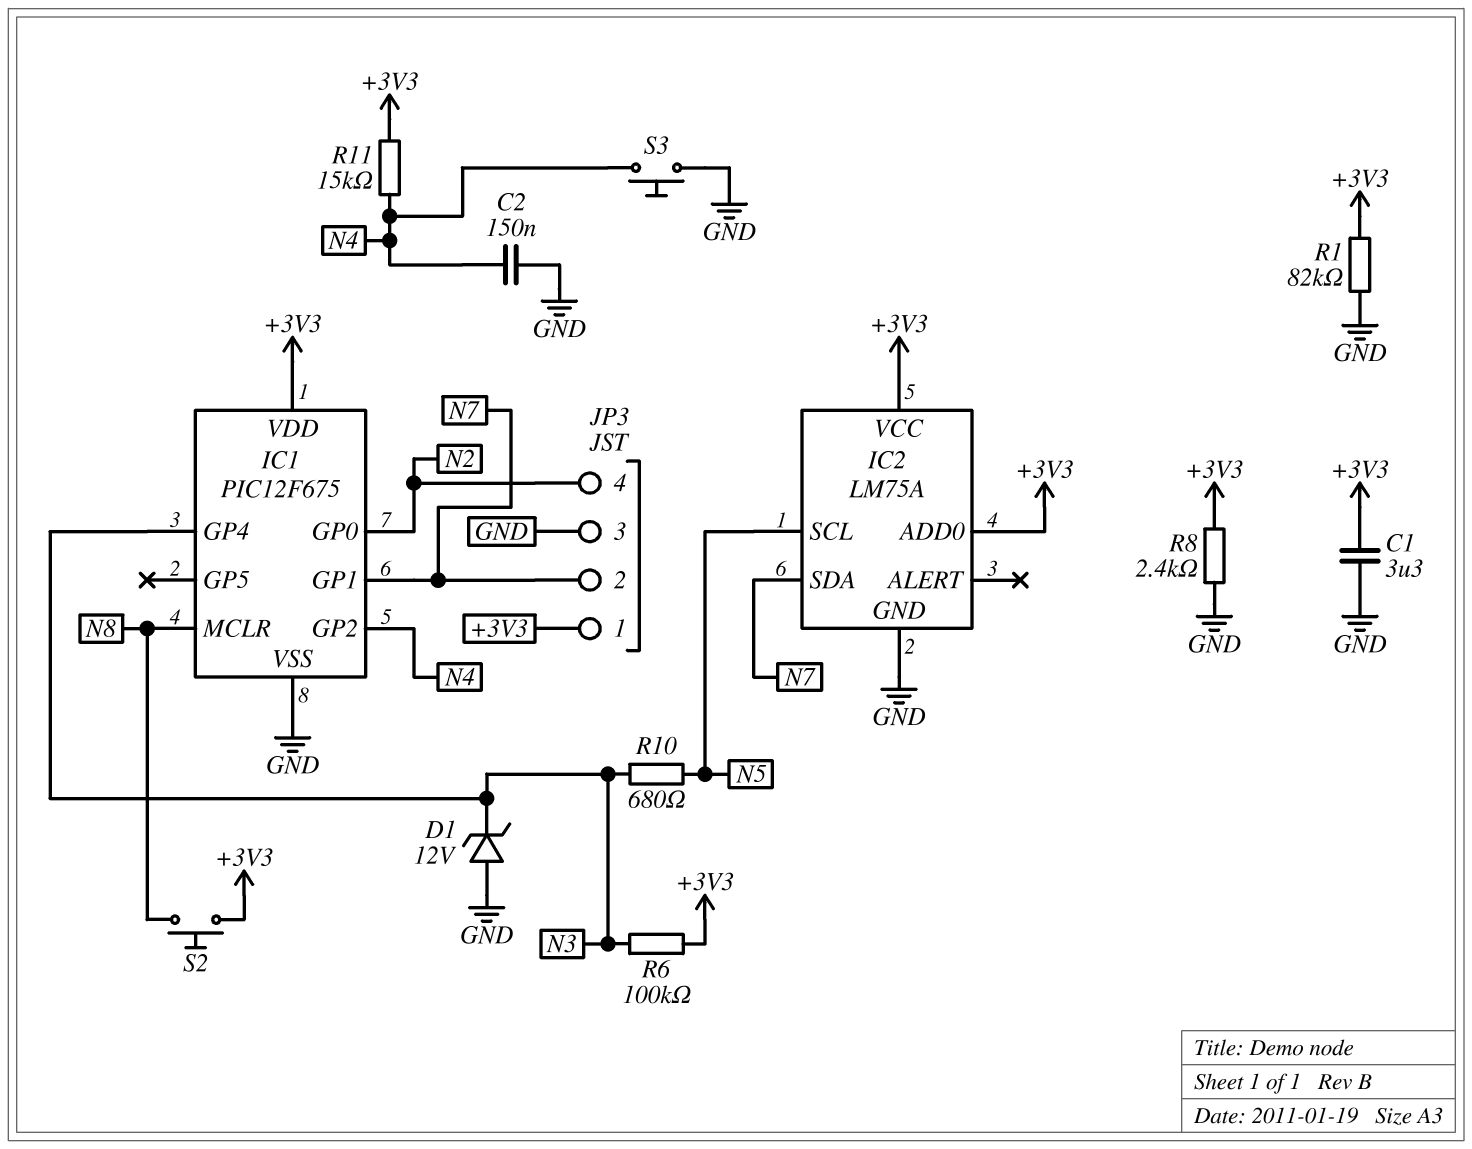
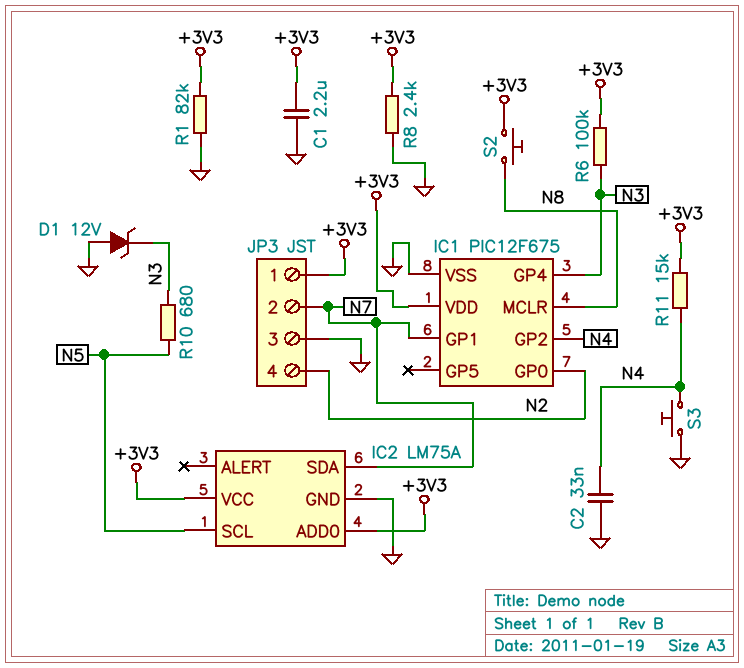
C1: 3.3uF (+3V3, GND) -> 2.2uF (+3V3, GND)
C2: 150nF (GND, N4) -> 33nF (GND, N4)

